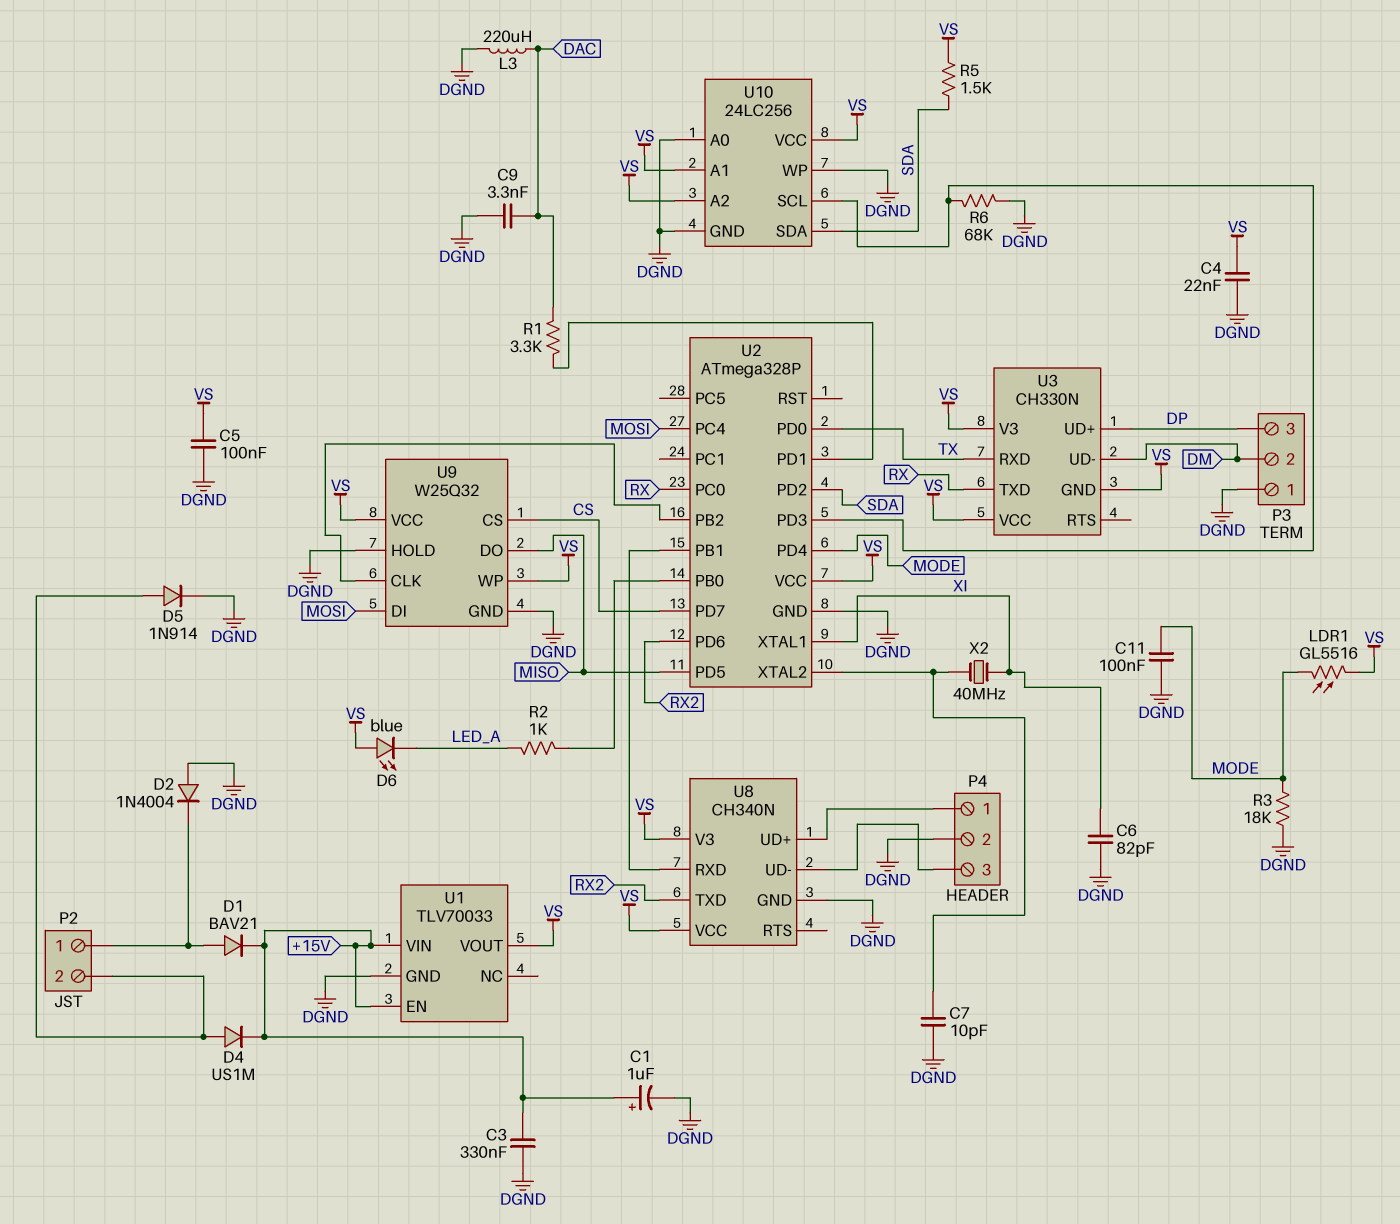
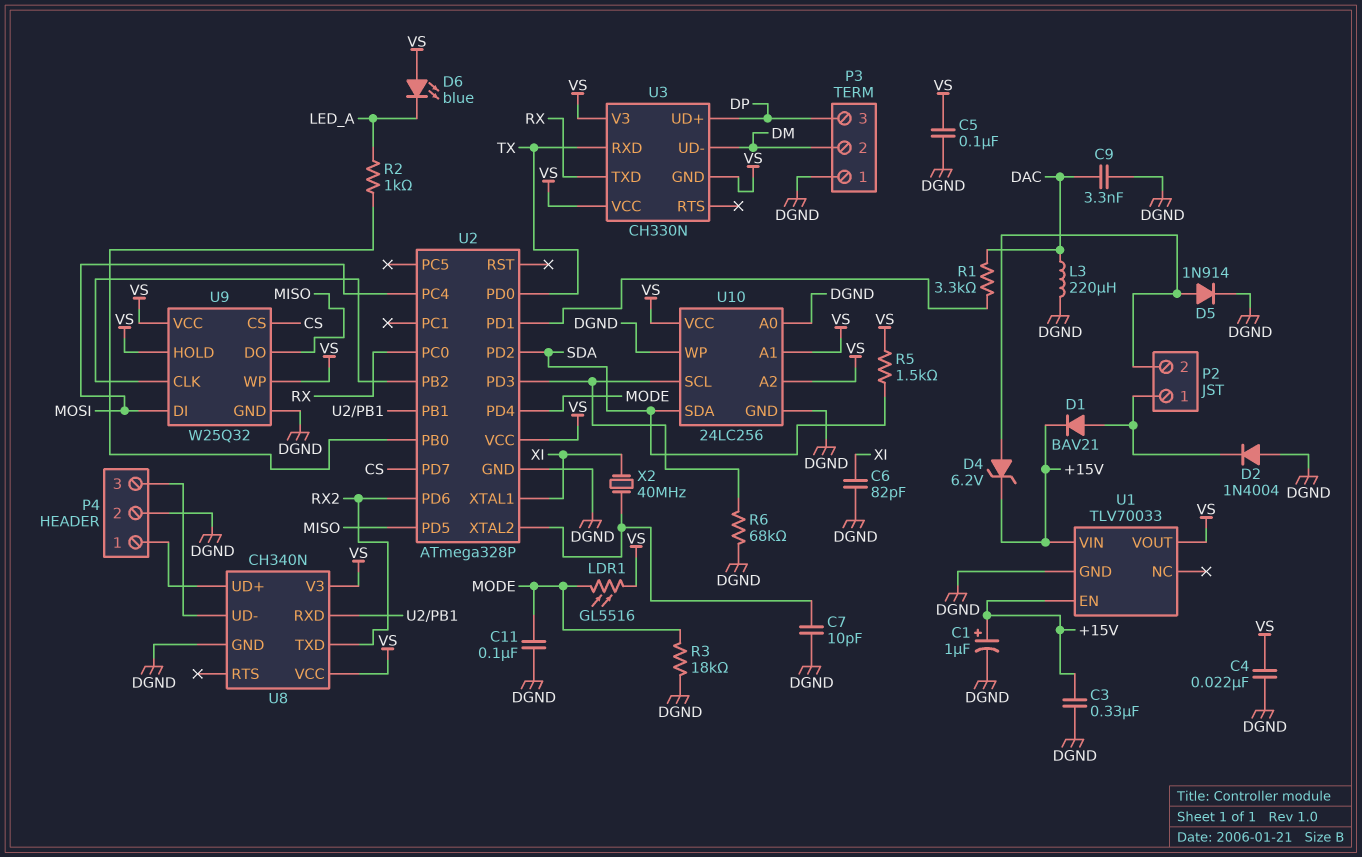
D4: diode US1M (A P2/2, K +15V) -> zener 6.2V (A P2/2, K +15V)
U9 pin HOLD: DGND -> VS

